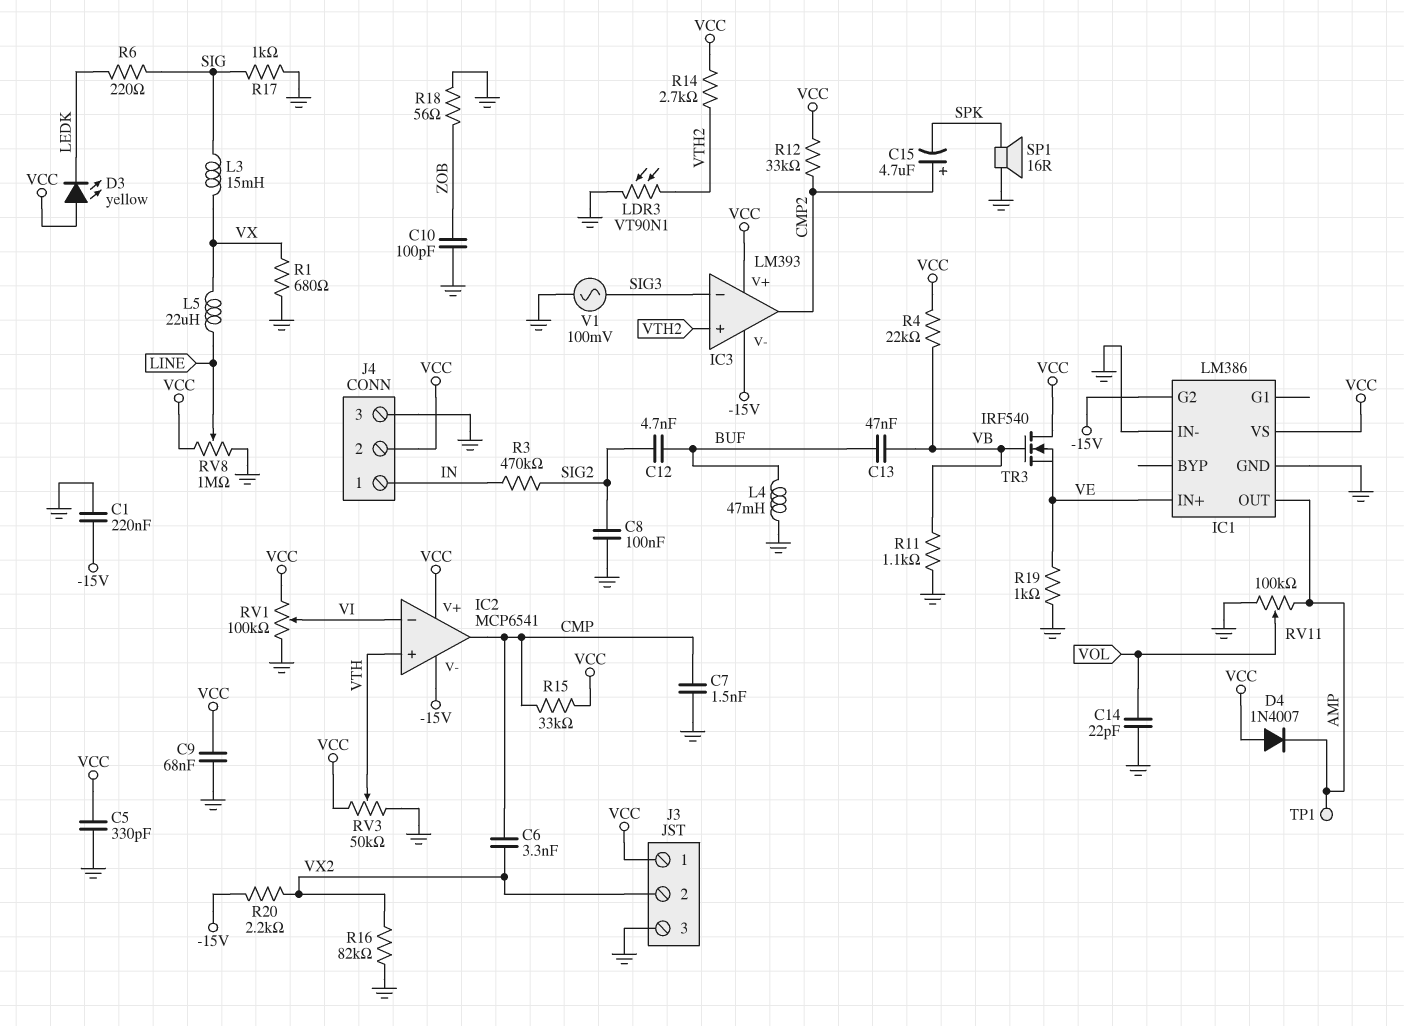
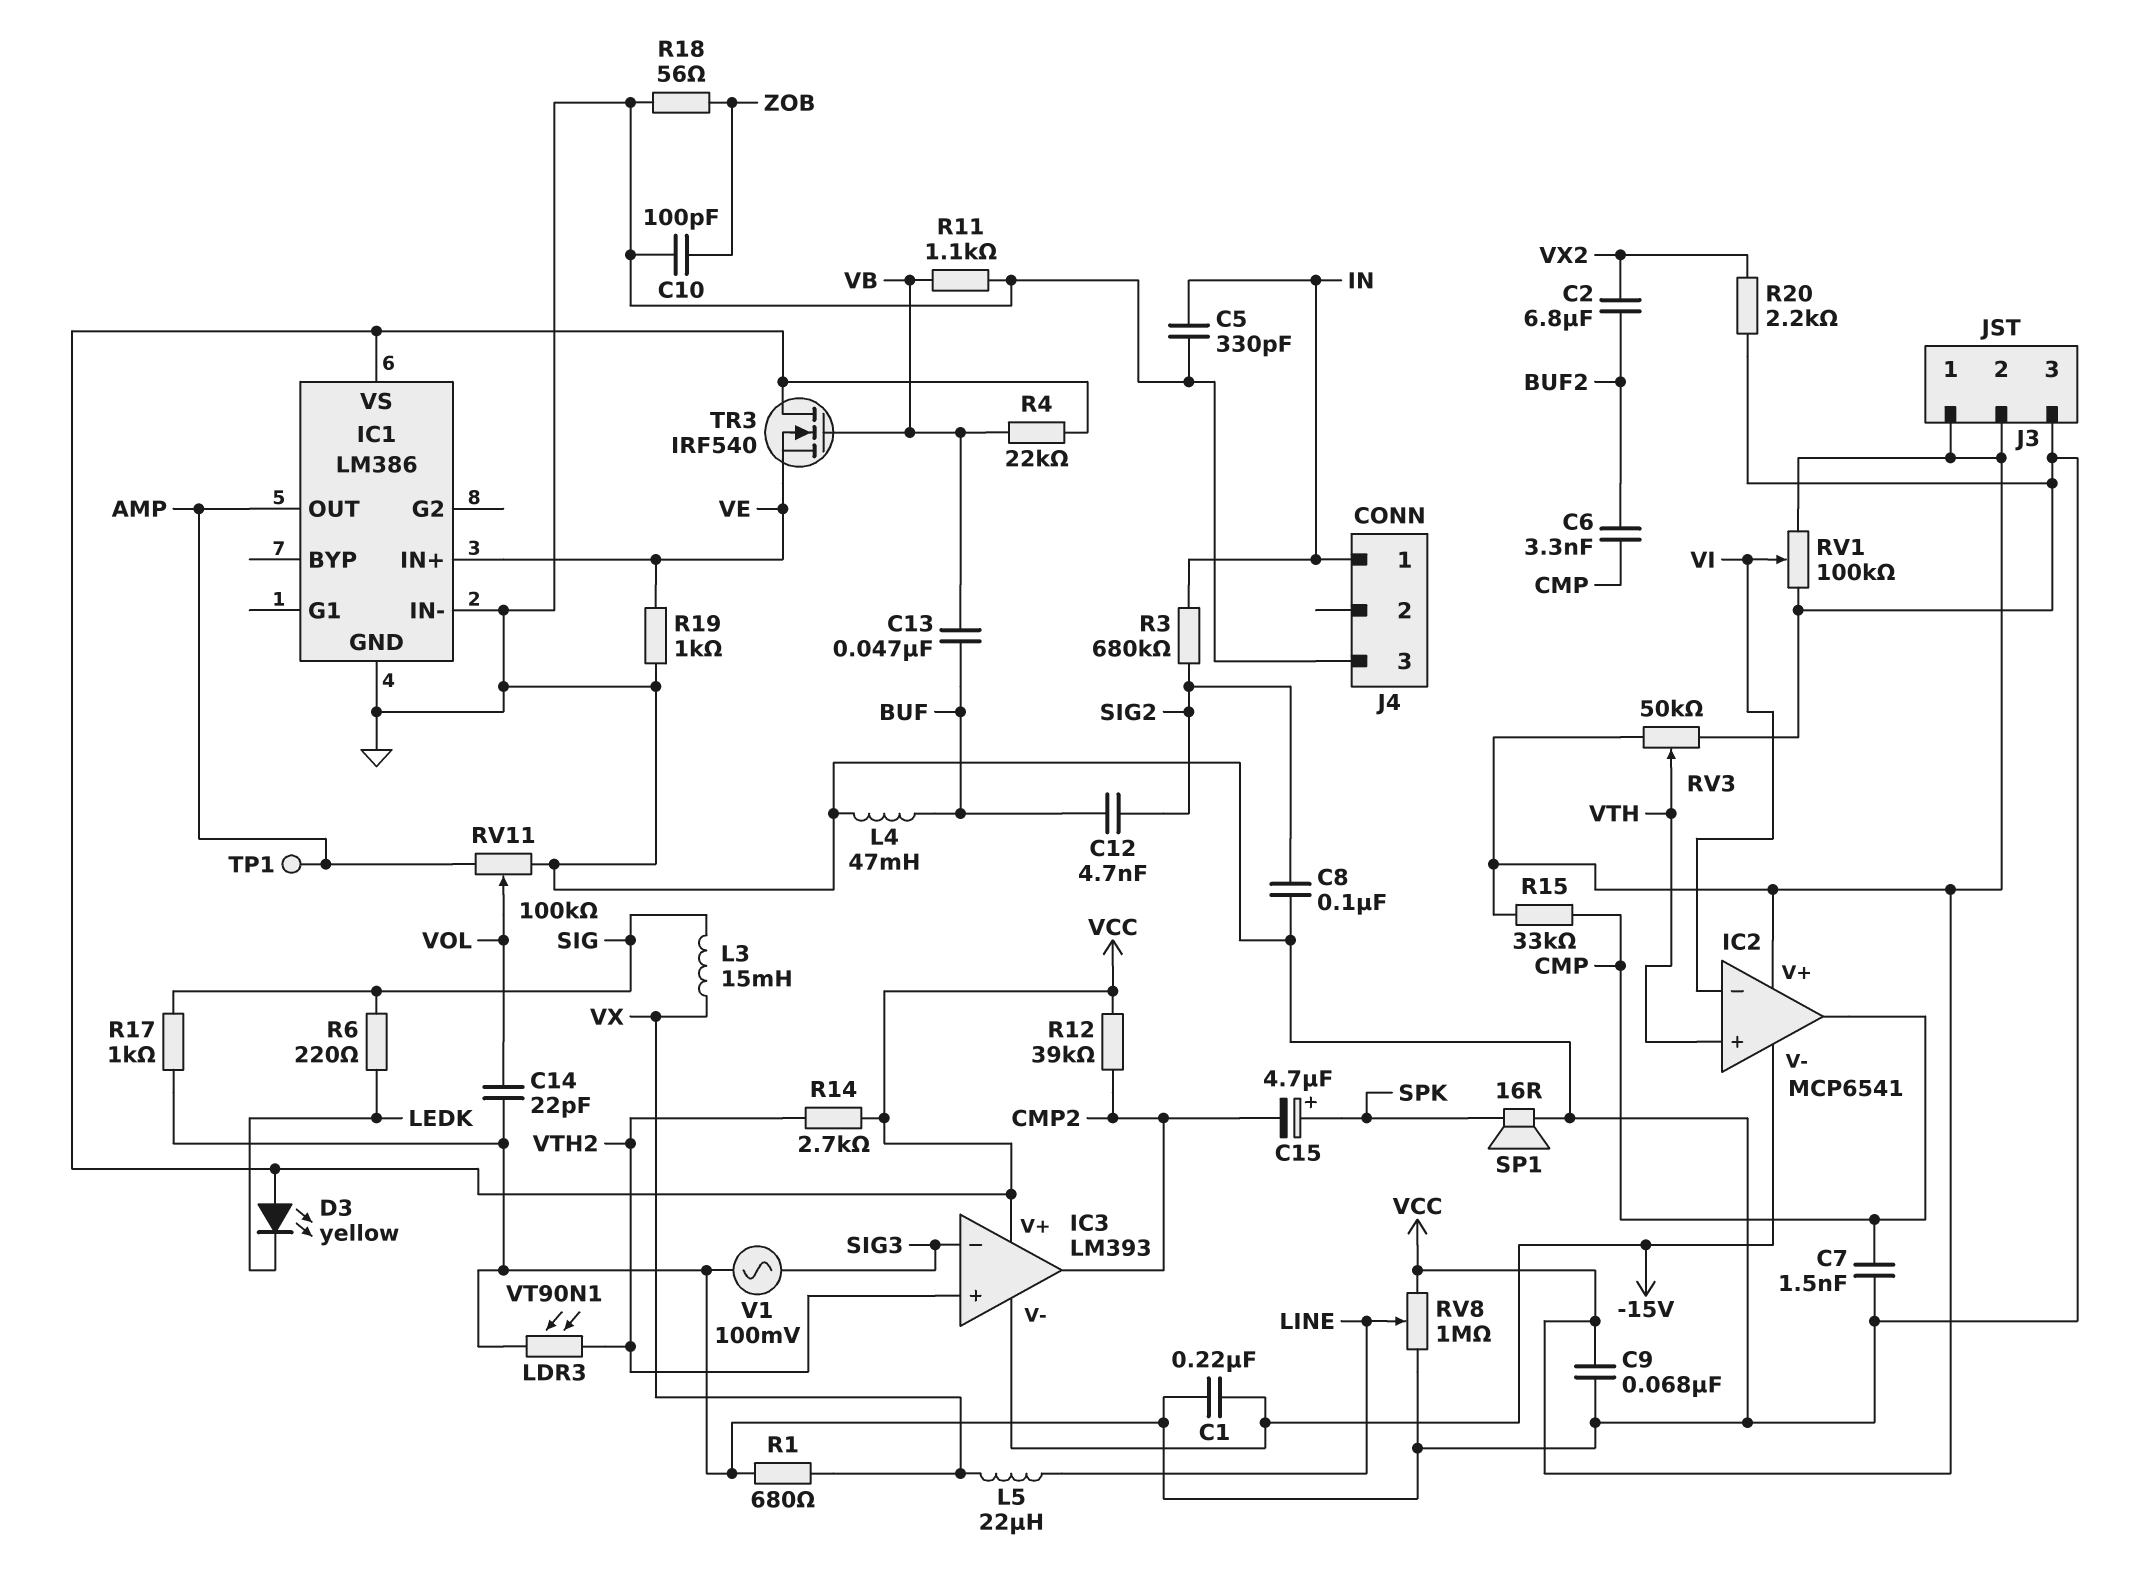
C2: none -> 6.8uF (BUF2, VX2)
C5: 330pF (GND, VCC) -> 330pF (GND, IN)
C6: 3.3nF (CMP, VX2) -> 3.3nF (BUF2, CMP)
C15: 4.7uF (plus CMP2, minus SPK) -> 4.7uF (plus SPK, minus CMP2)
D4: diode 1N4007 (A VCC, K AMP) -> none
IC1 pin G2: -15V -> none
J3 pin 2: VX2 -> VCC
J4 pin 2: VCC -> none
R3: 470k (IN, SIG2) -> 680k (IN, SIG2)
R12: 33k (CMP2, VCC) -> 39k (CMP2, VCC)
R16: 82k (GND, VX2) -> none
R20: 2.2k (-15V, VX2) -> 2.2k (GND, VX2)

